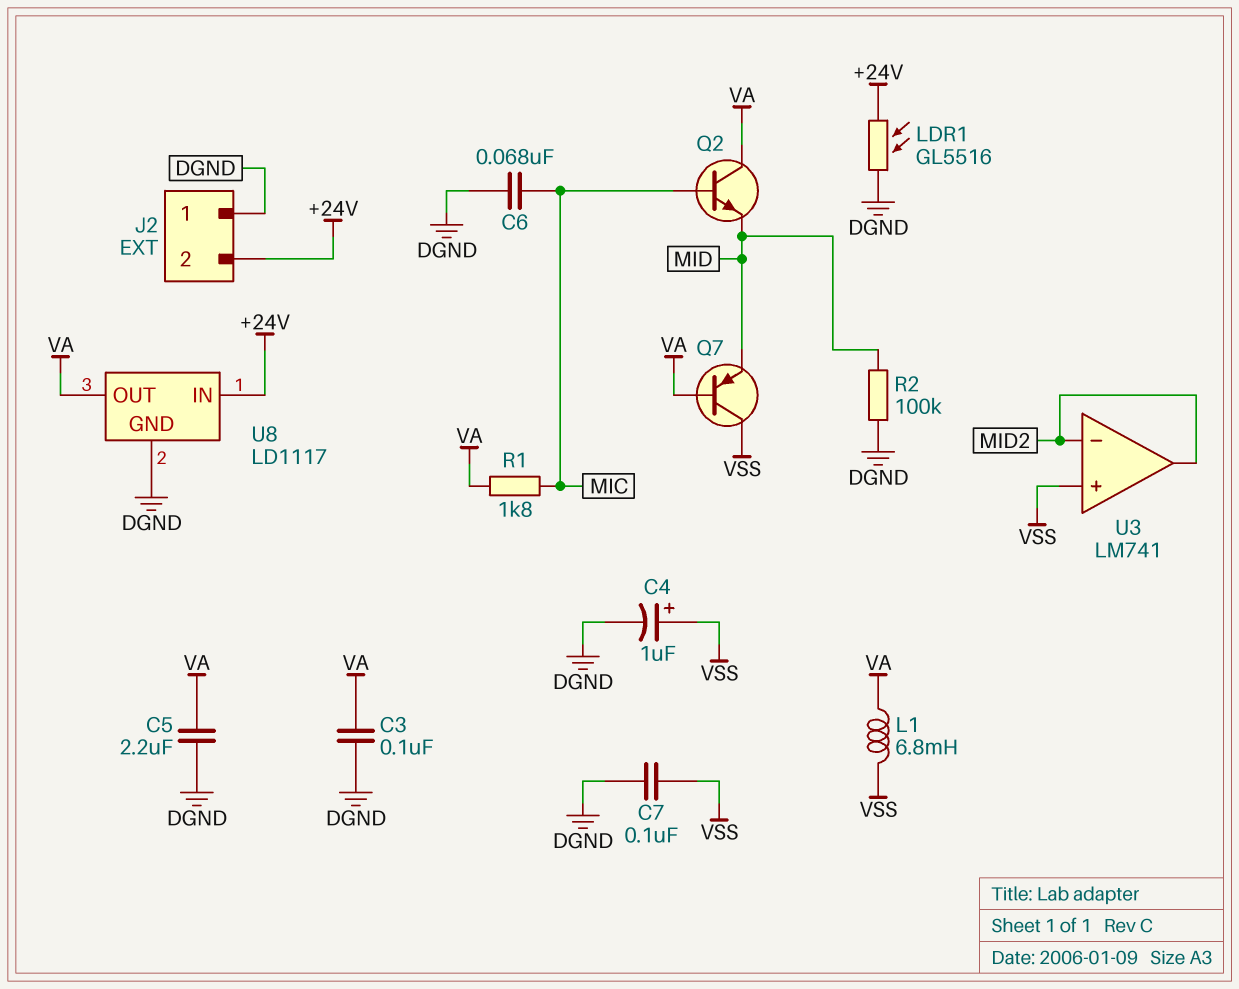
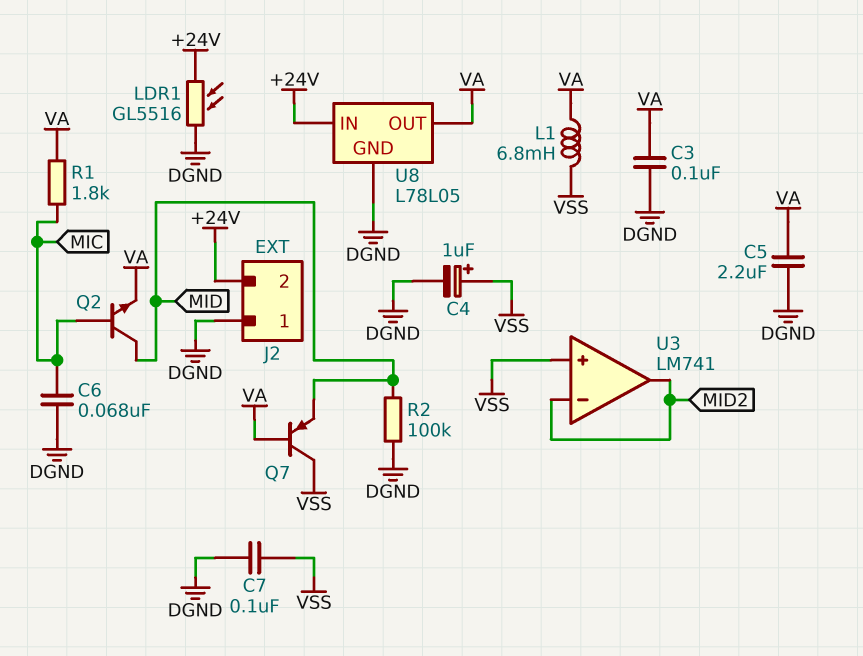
Q2: NPN (B MIC, C VA, E MID) -> NPN (B MIC, C MID, E VA)
U8: LD1117 -> L78L05

